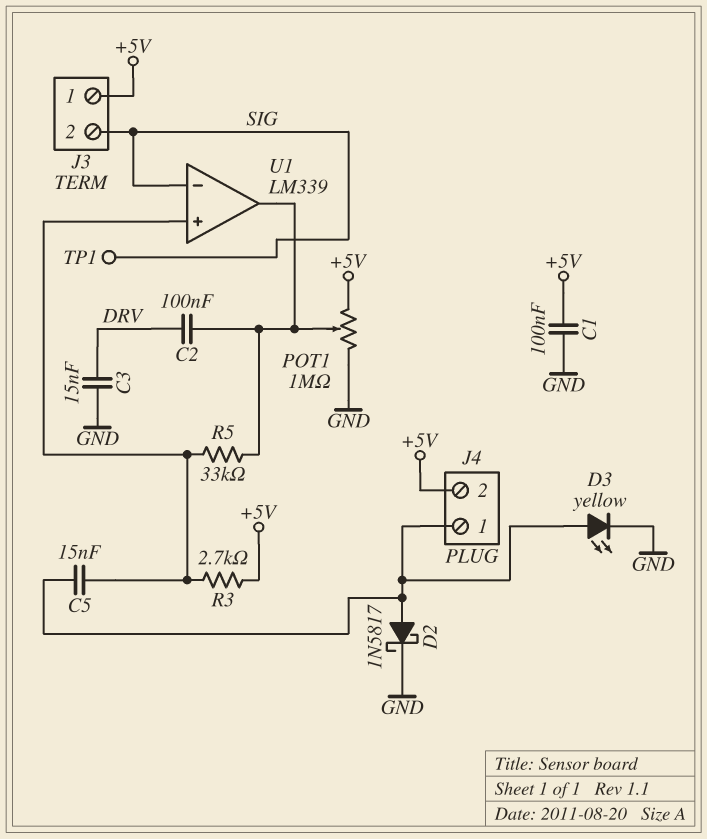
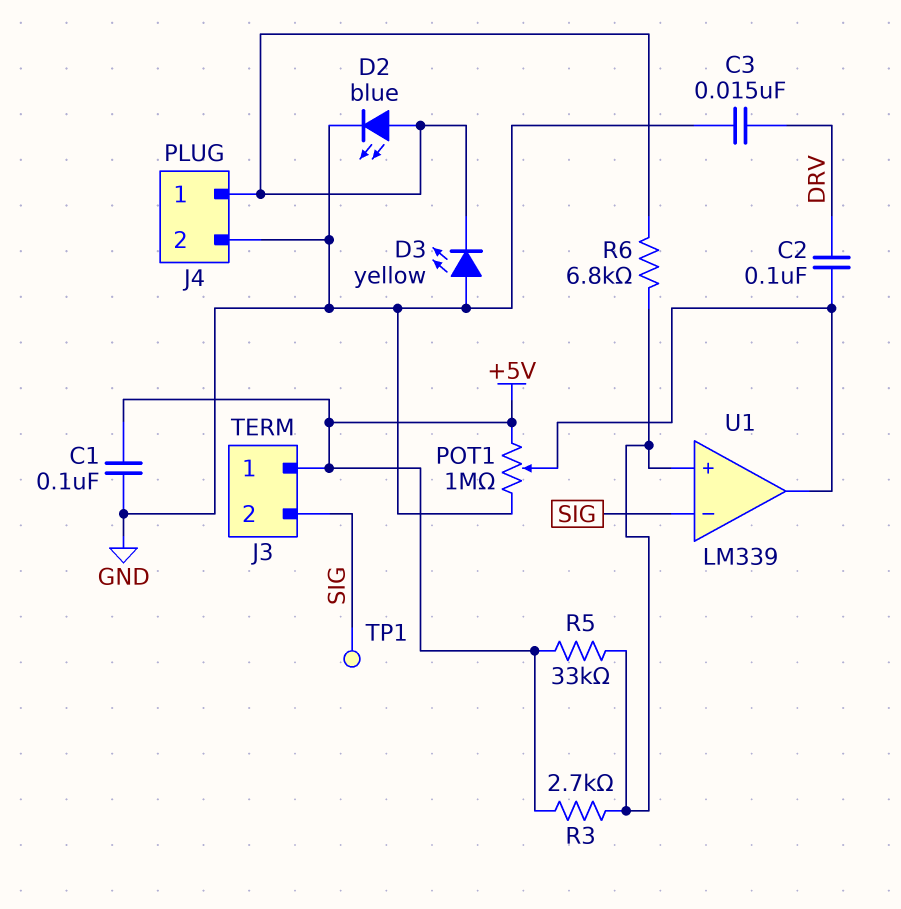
C5: 15nF (J4/1, U1/in+) -> none
D2: schottky 1N5817 (A J4/1, K GND) -> LED blue (A J4/1, K GND)
D3: LED yellow (A J4/1, K GND) -> LED yellow (A GND, K J4/1)
J4 pin 2: +5V -> GND
R5: 33k (U1/in+, U1/out) -> 33k (+5V, U1/in+)
R6: none -> 6.8k (J4/1, U1/in+)

